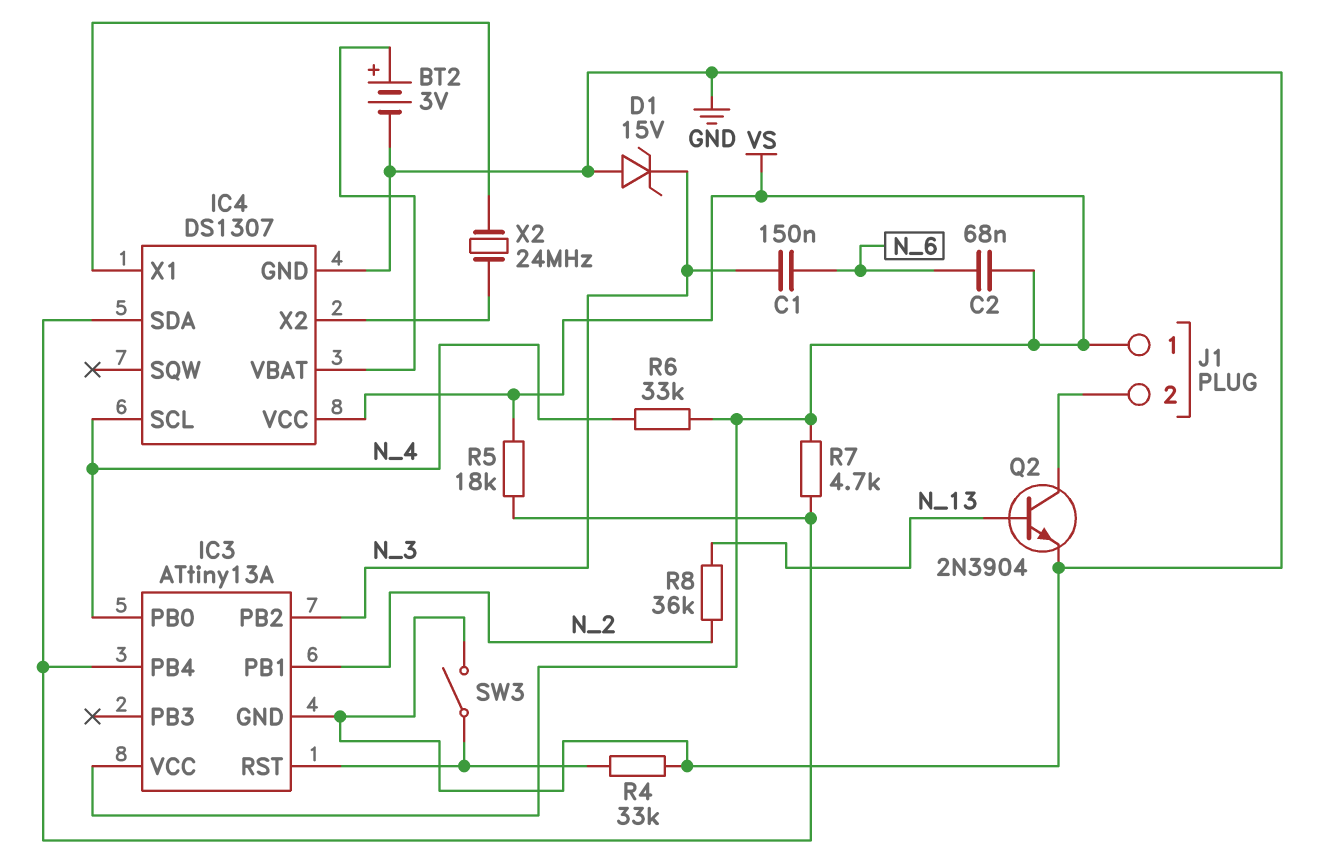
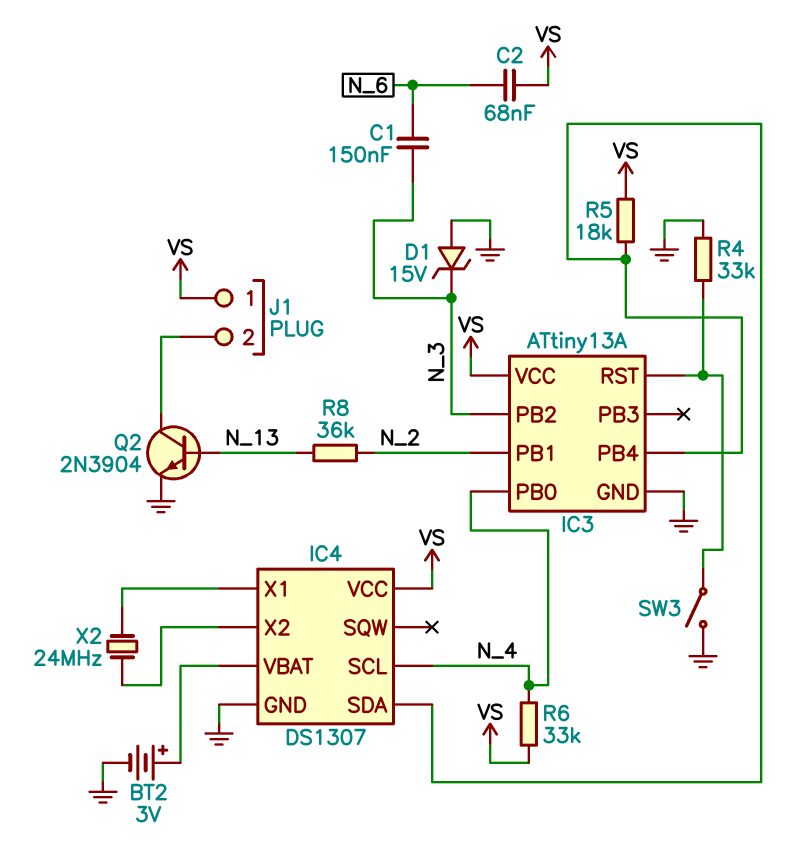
R7: 4.7k (IC3/PB4, VS) -> none

